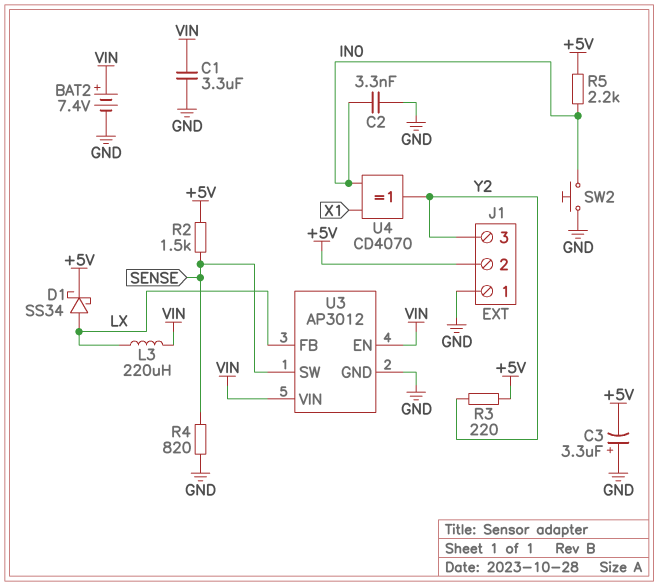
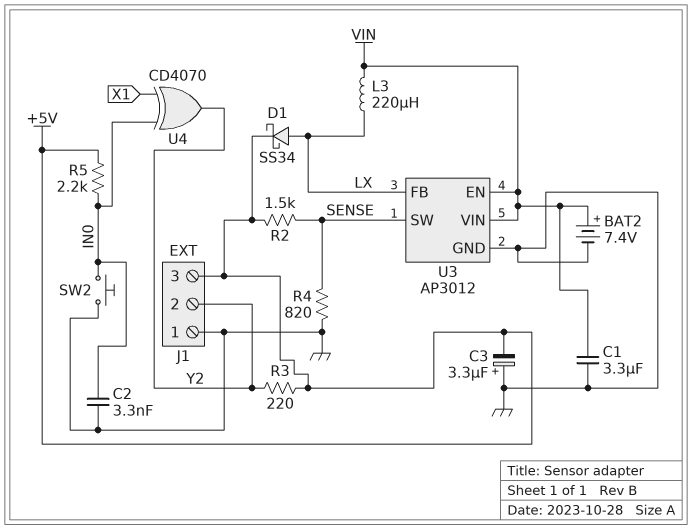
J1 pin 2: +5V -> Y2
J1 pin 3: Y2 -> +5V

